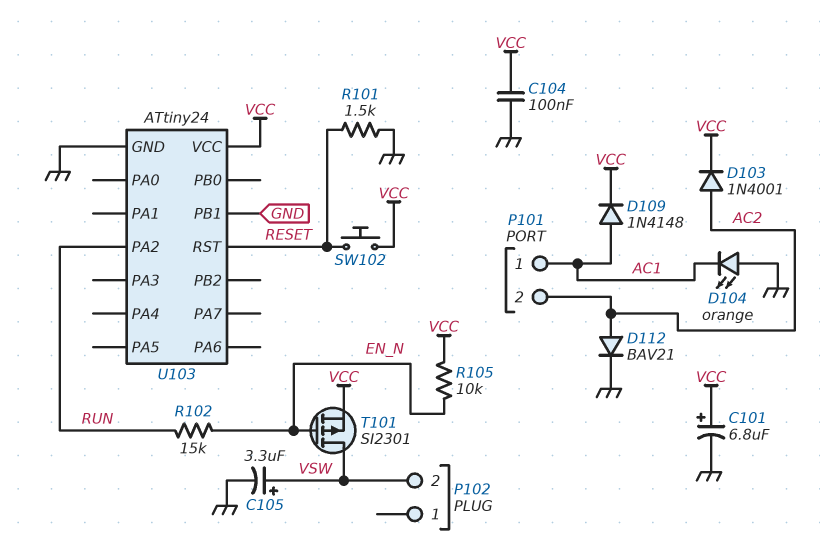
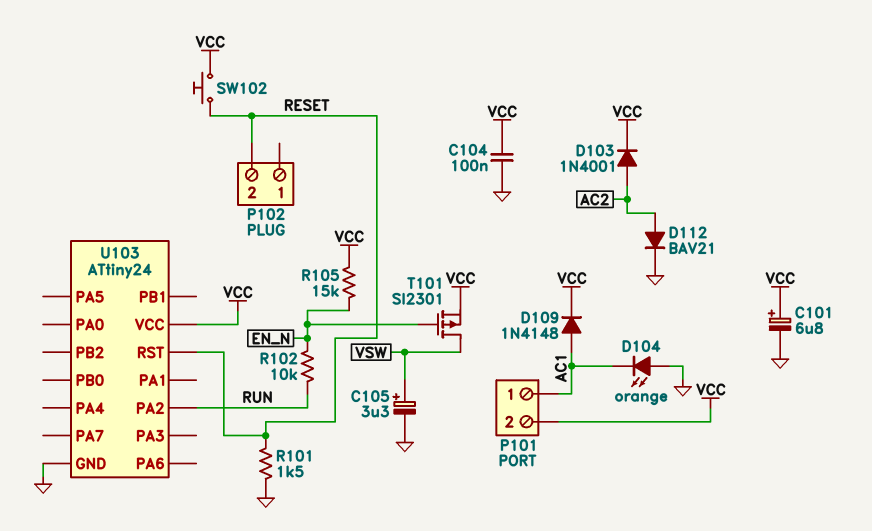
P101 pin 2: AC2 -> VCC
P102 pin 2: VSW -> RESET
R102: 15k (EN_N, RUN) -> 10k (EN_N, RUN)
R105: 10k (EN_N, VCC) -> 15k (EN_N, VCC)
U103 pin PB1: GND -> none

